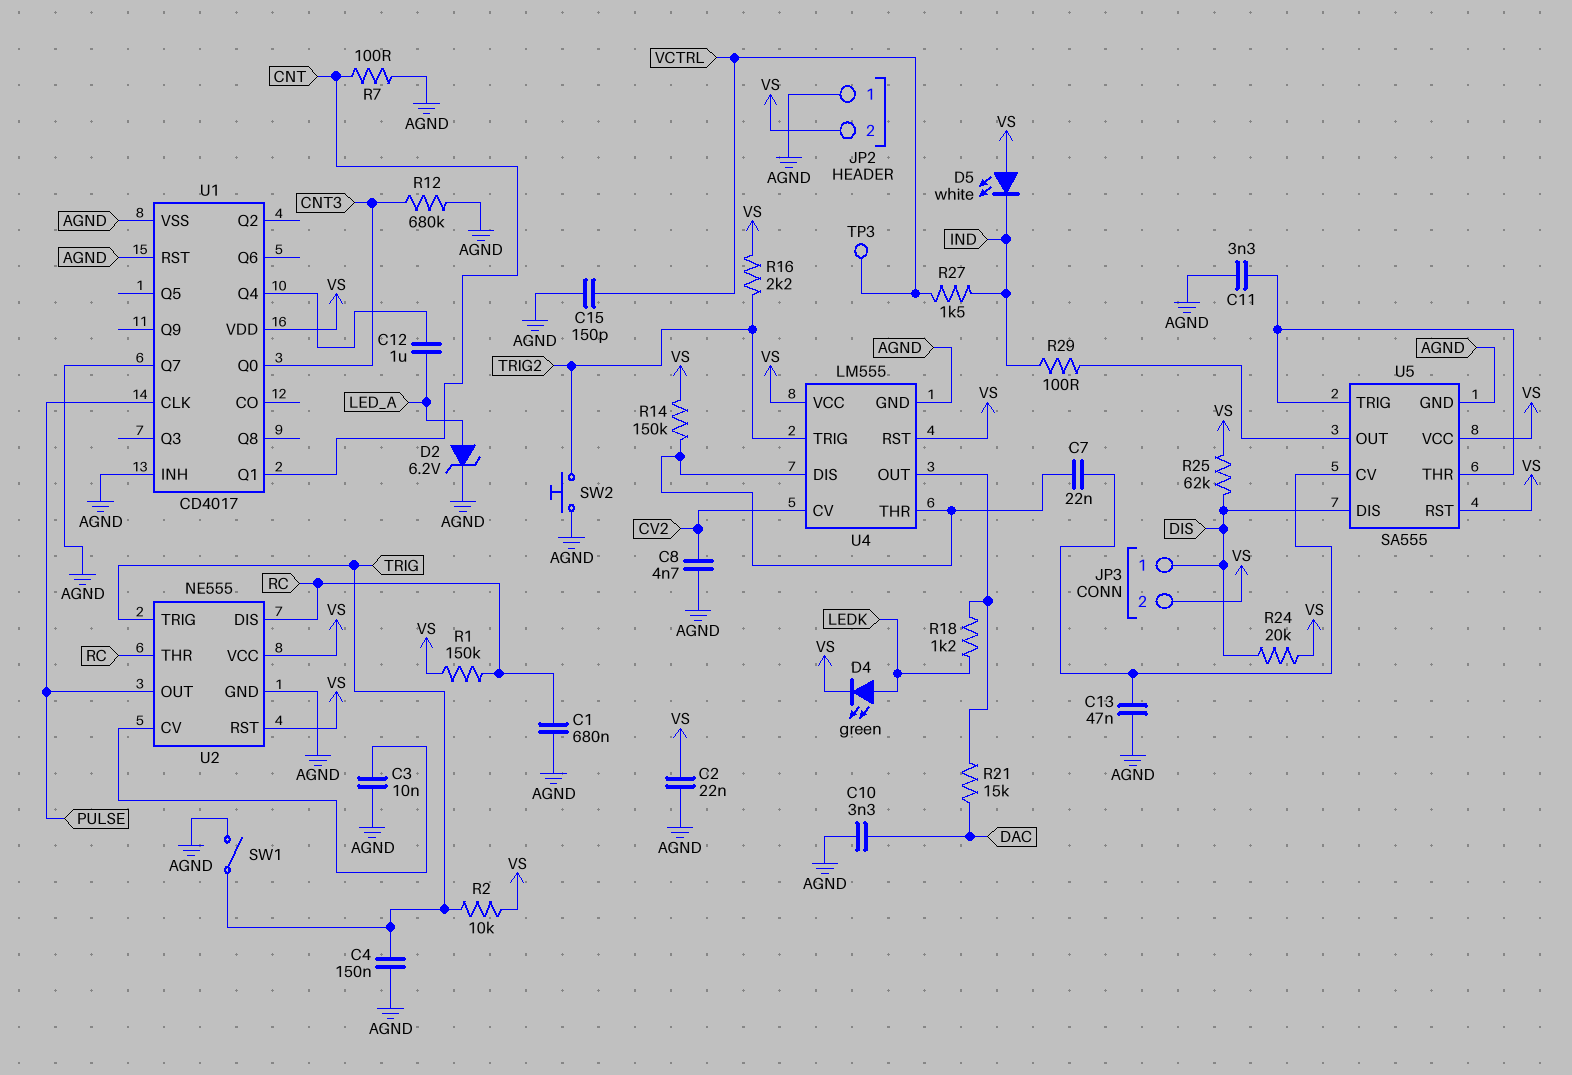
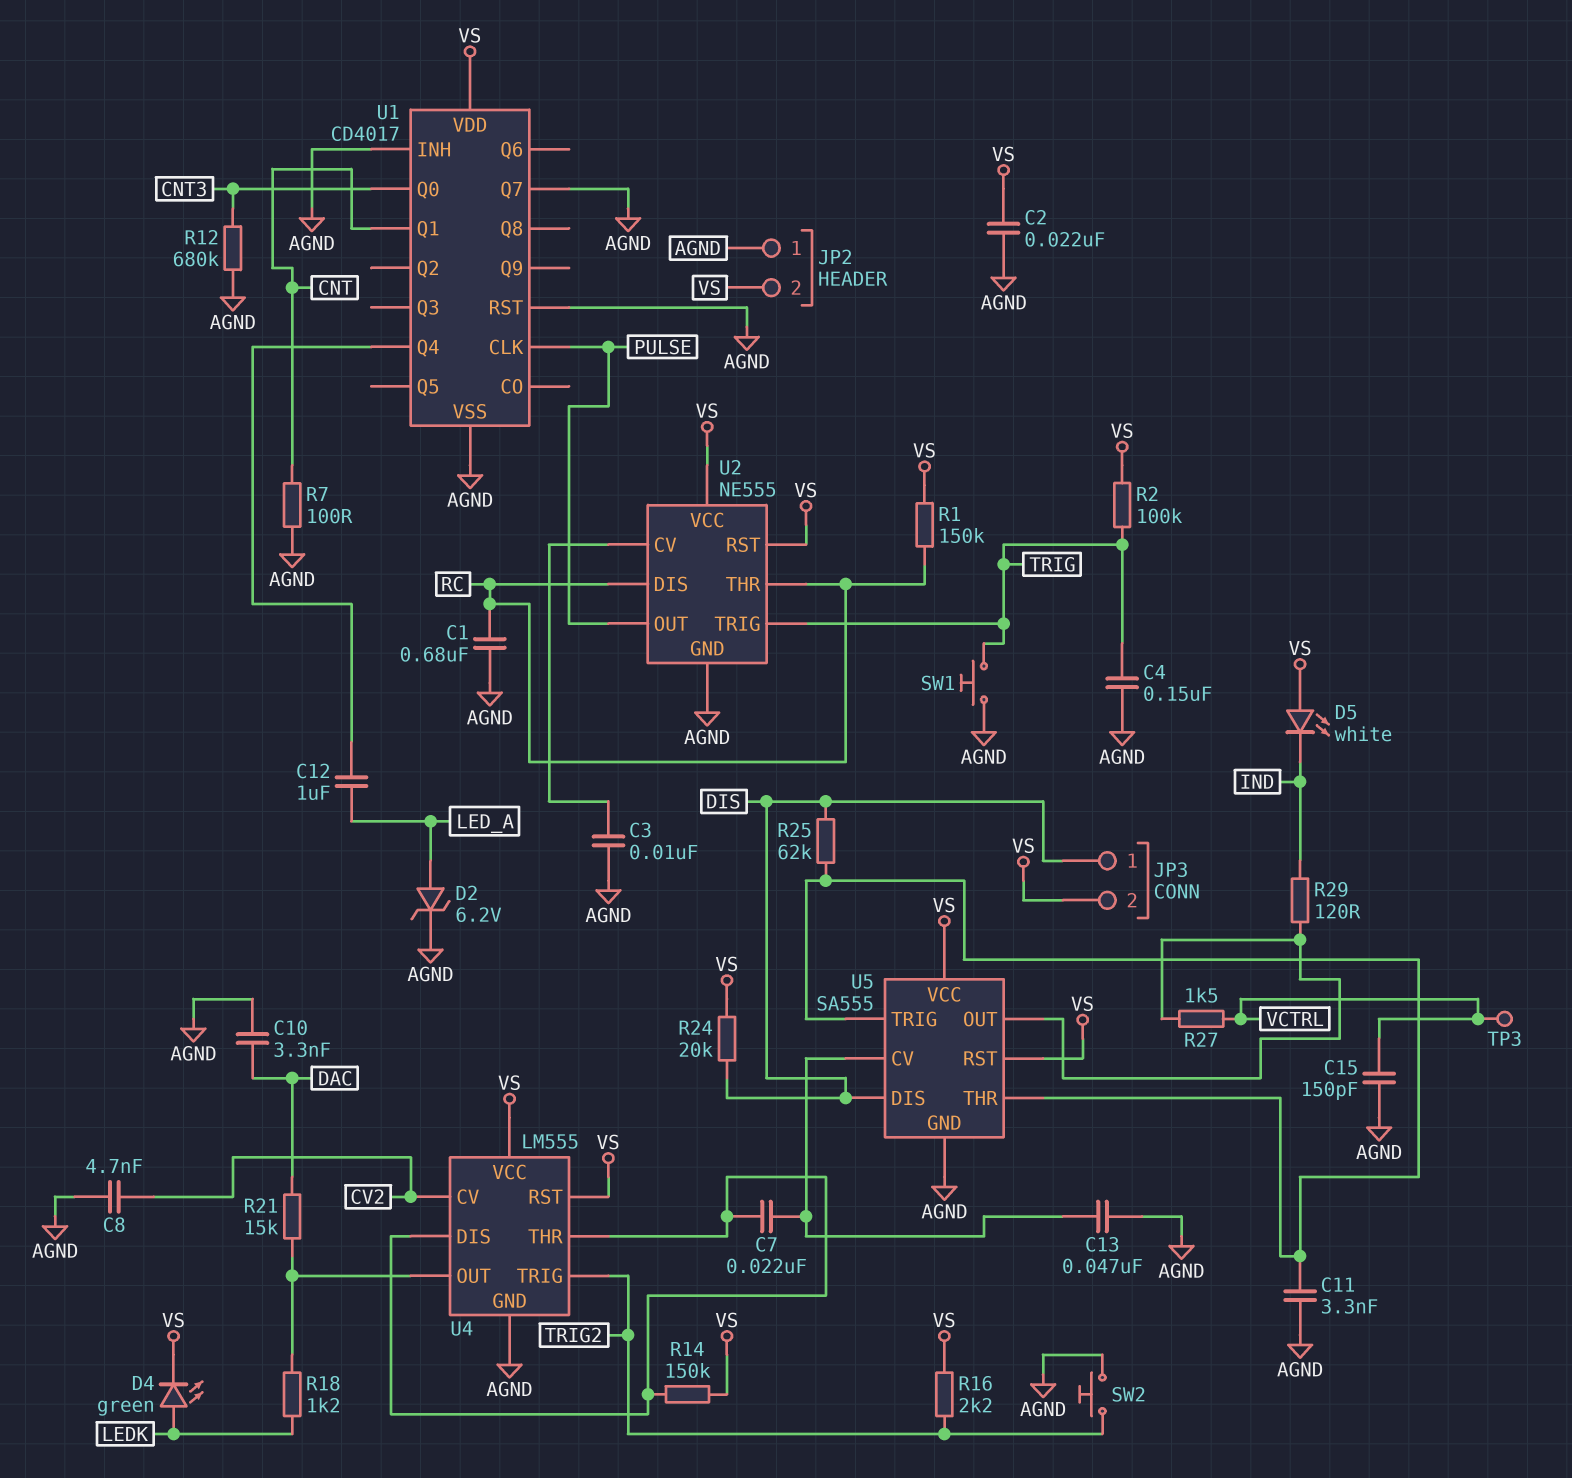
R2: 10k (TRIG, VS) -> 100k (TRIG, VS)
R25: 62k (DIS, VS) -> 62k (DIS, U5/THR)
R27: 1.5k (IND, VCTRL) -> 1.5k (U5/OUT, VCTRL)
R29: 100 (IND, U5/OUT) -> 120 (IND, U5/OUT)
SW1: switch (AGND, TRIG) -> button (AGND, TRIG)

